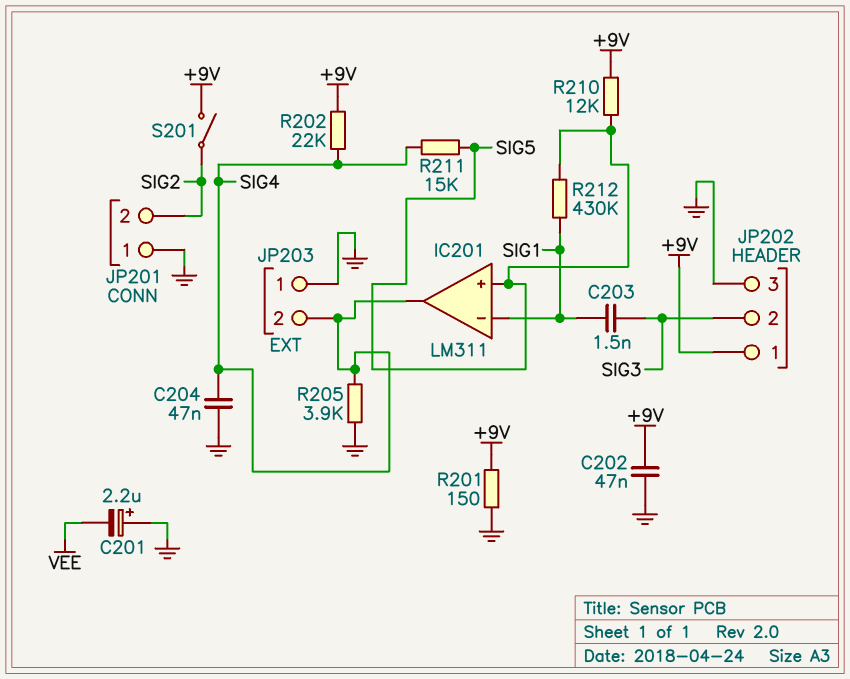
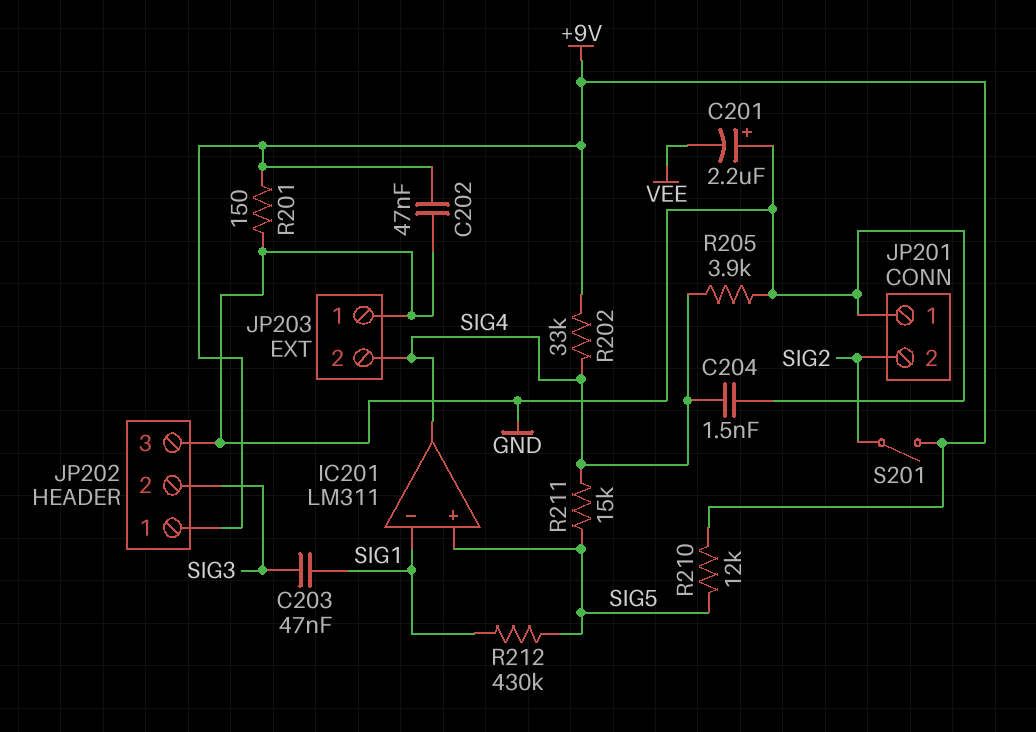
C203: 1.5nF (SIG1, SIG3) -> 47nF (SIG1, SIG3)
C204: 47nF (GND, SIG4) -> 1.5nF (GND, SIG4)
R202: 22k (+9V, SIG4) -> 33k (+9V, SIG4)

